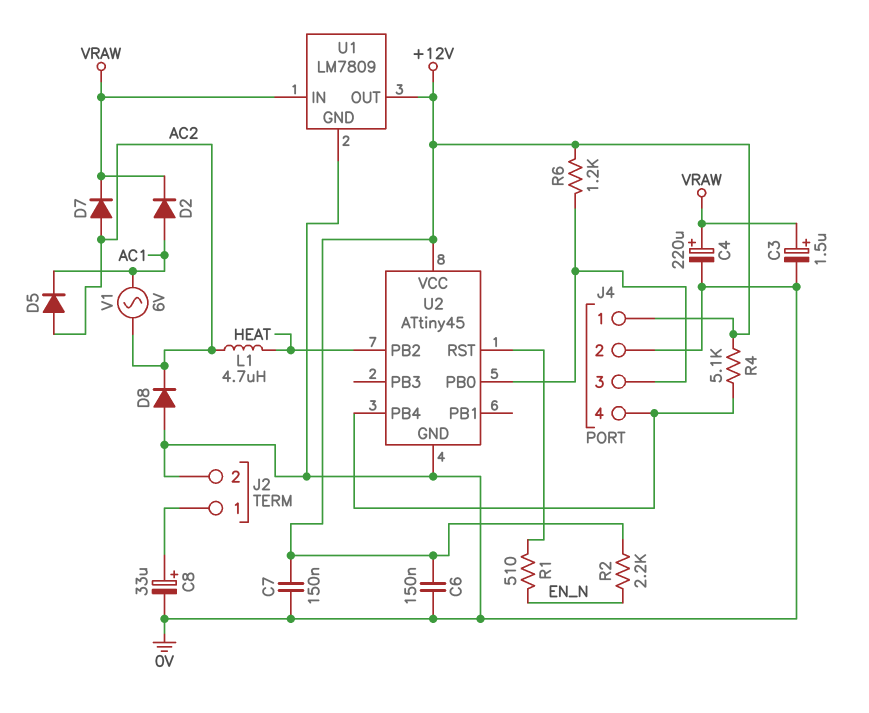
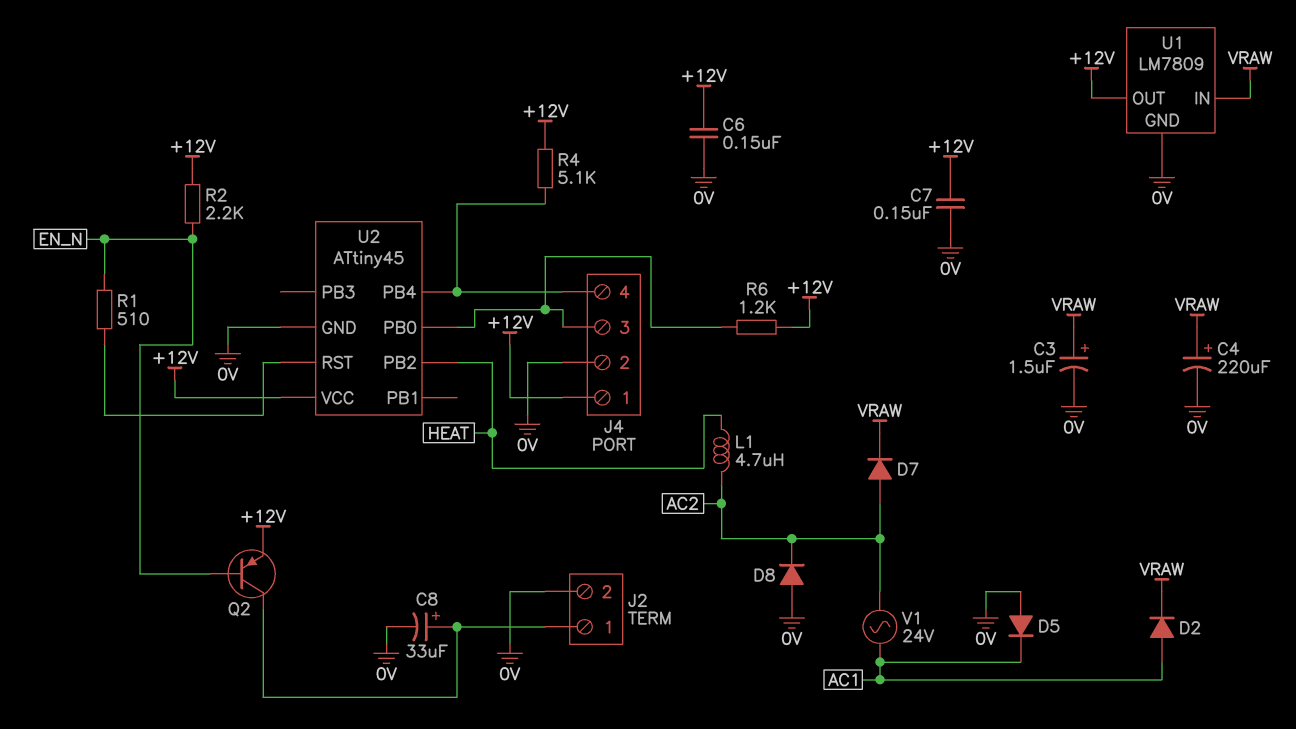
D5: diode (A AC2, K AC1) -> diode (A 0V, K AC1)
Q2: none -> PNP (B EN_N, C J2/1, E +12V)
V1: AC 6V (AC1, AC2) -> AC 24V (AC1, AC2)

